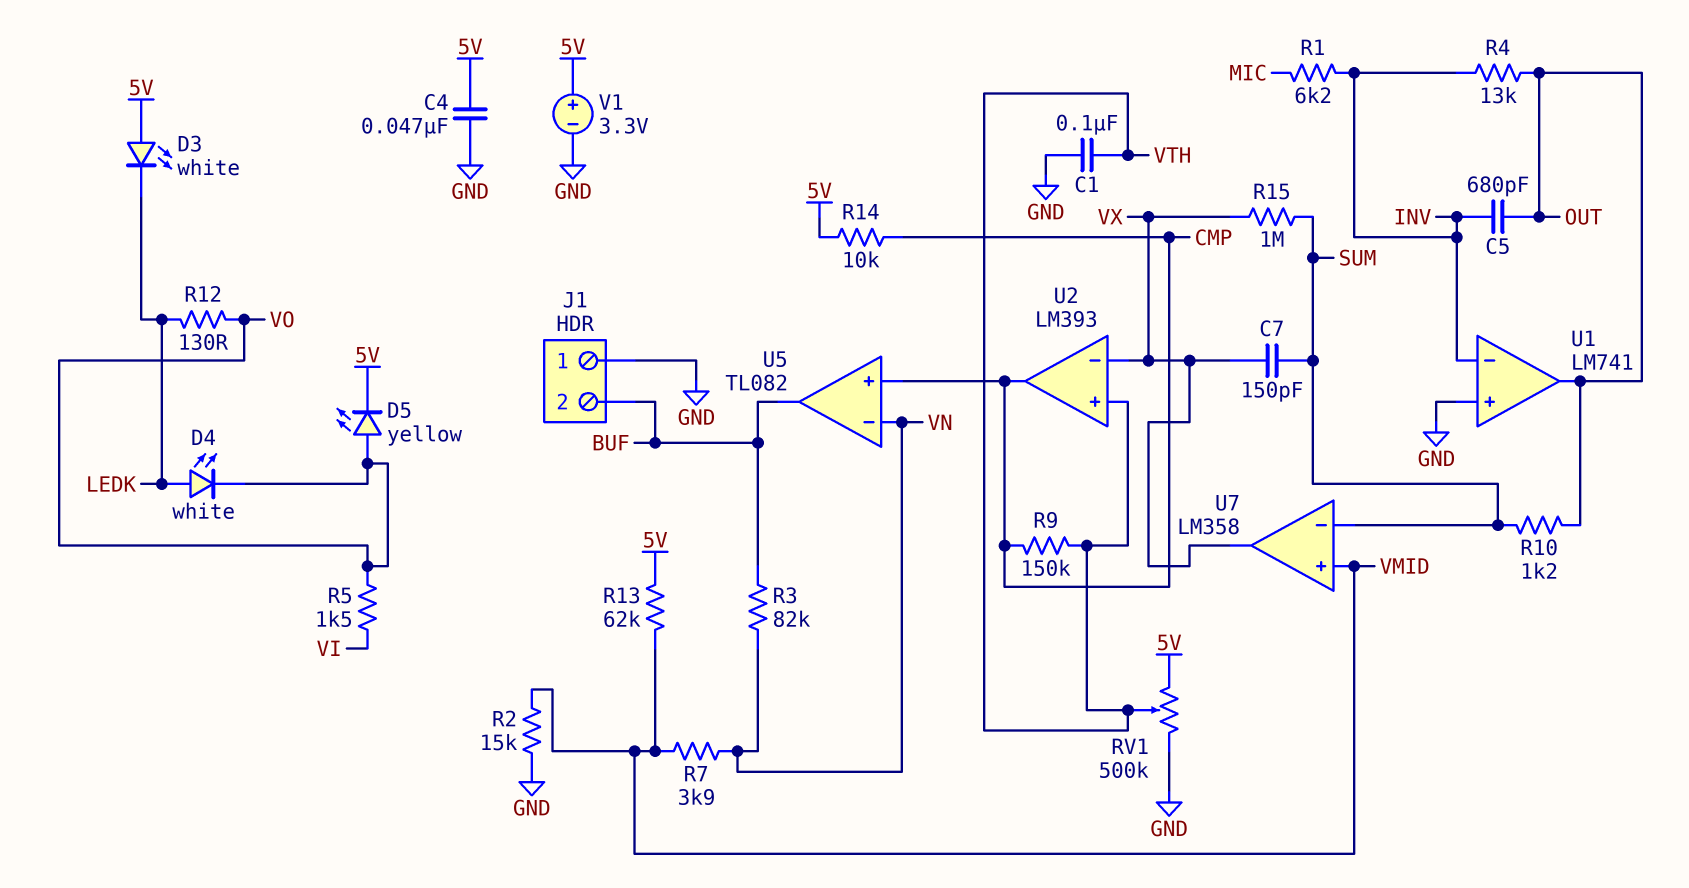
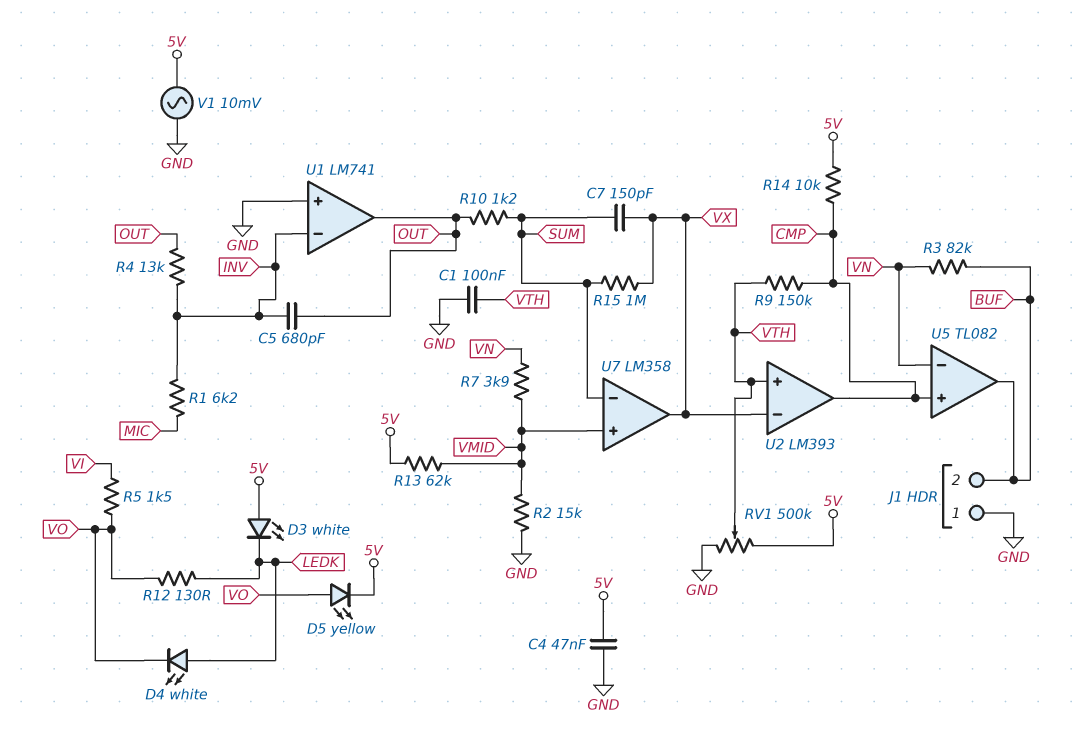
V1: 3.3V (plus 5V, minus GND) -> AC 10mV (5V, GND)

